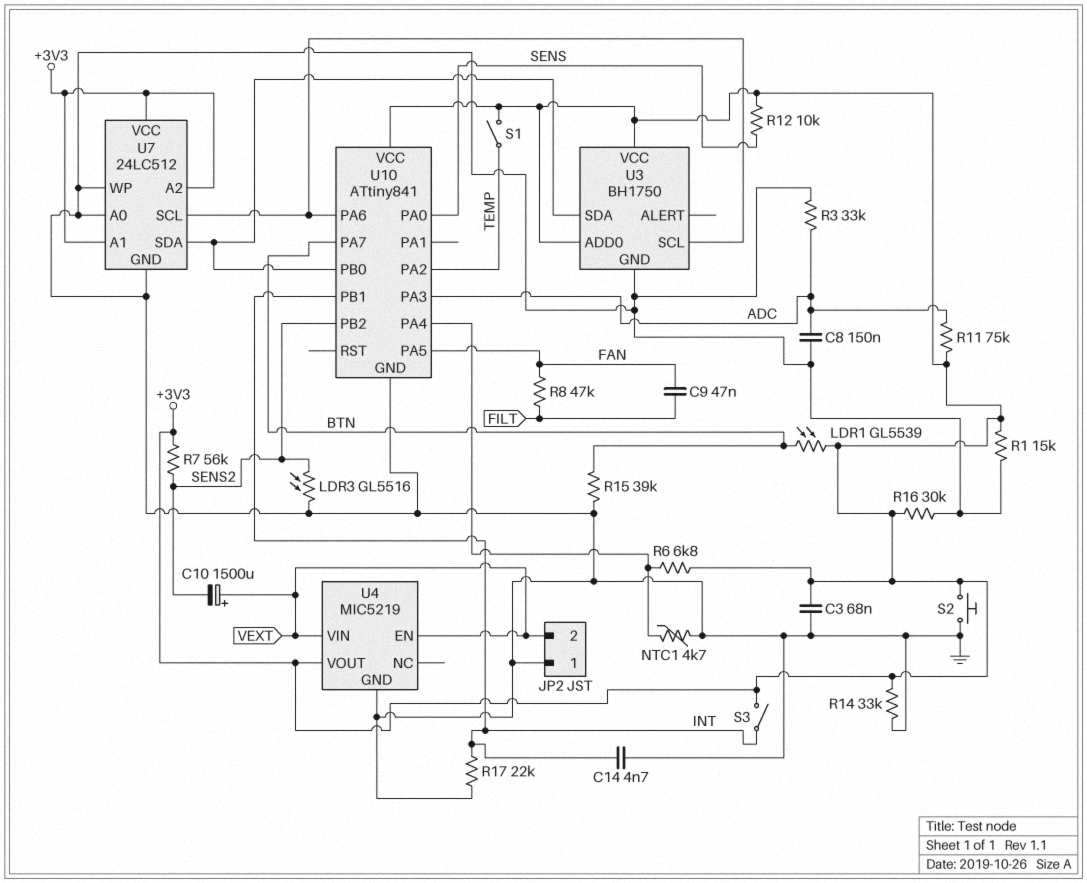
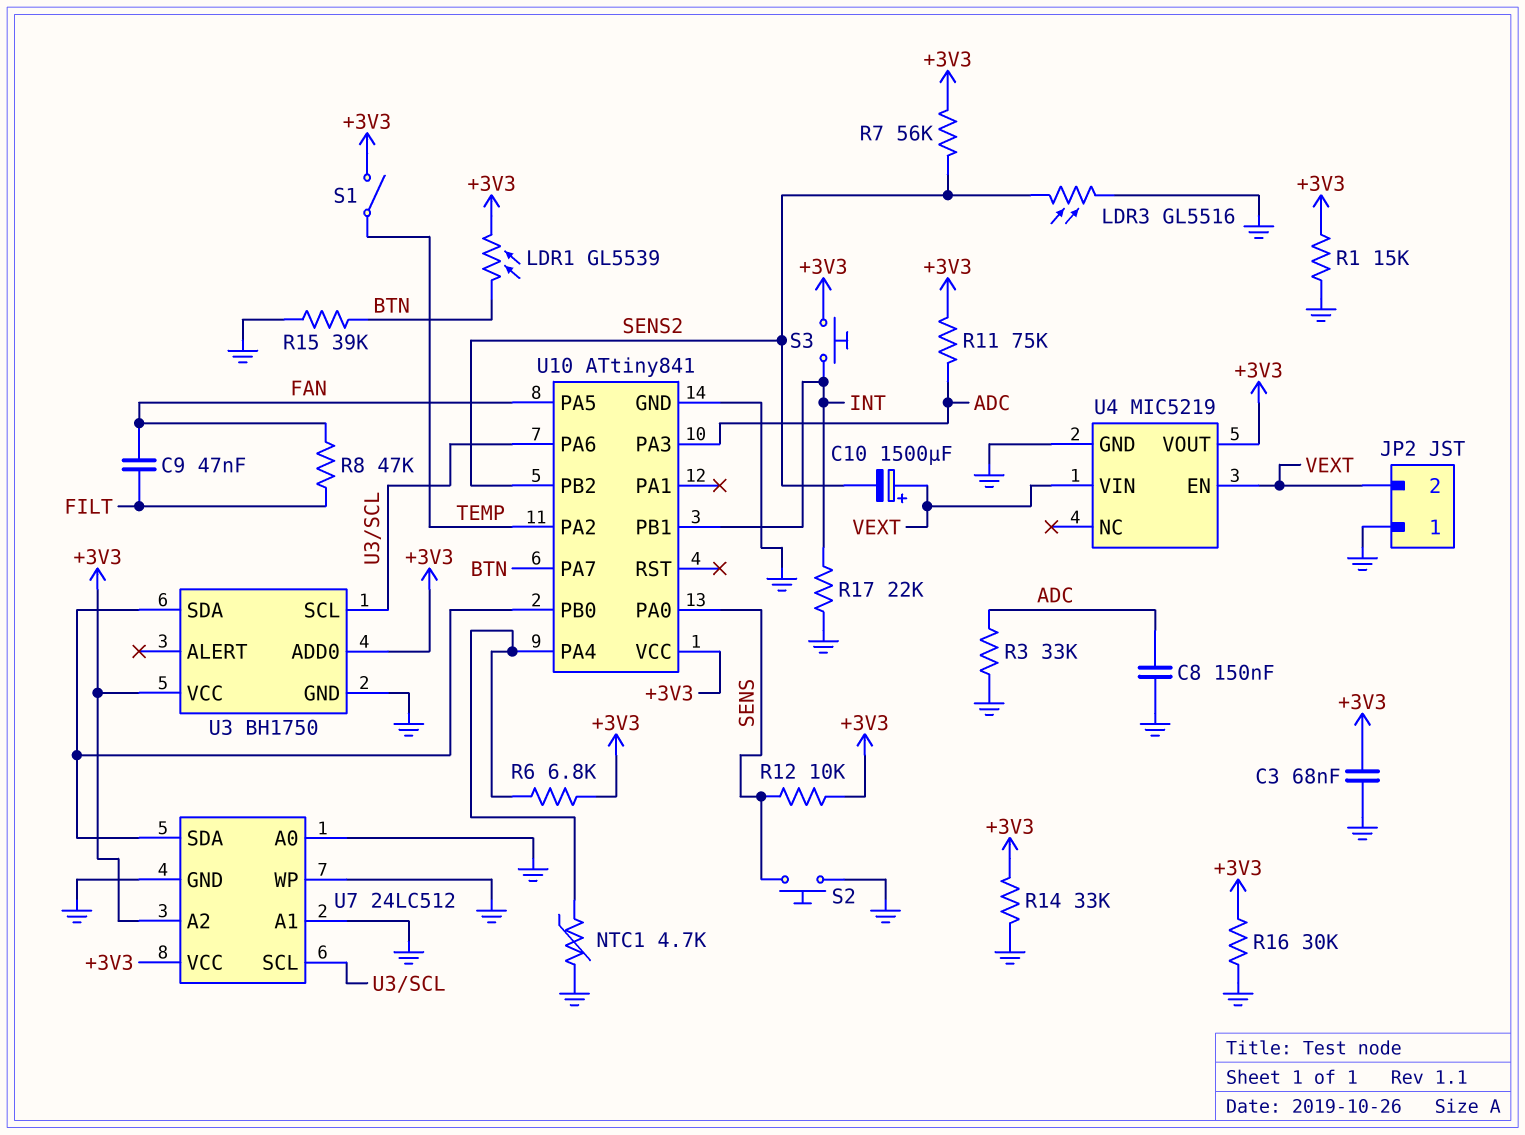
C14: 4.7nF (GND, INT) -> none
S2: button (+3V3, GND) -> button (GND, SENS)
S3: switch (+3V3, INT) -> button (+3V3, INT)
U7 pin A1: +3V3 -> GND

